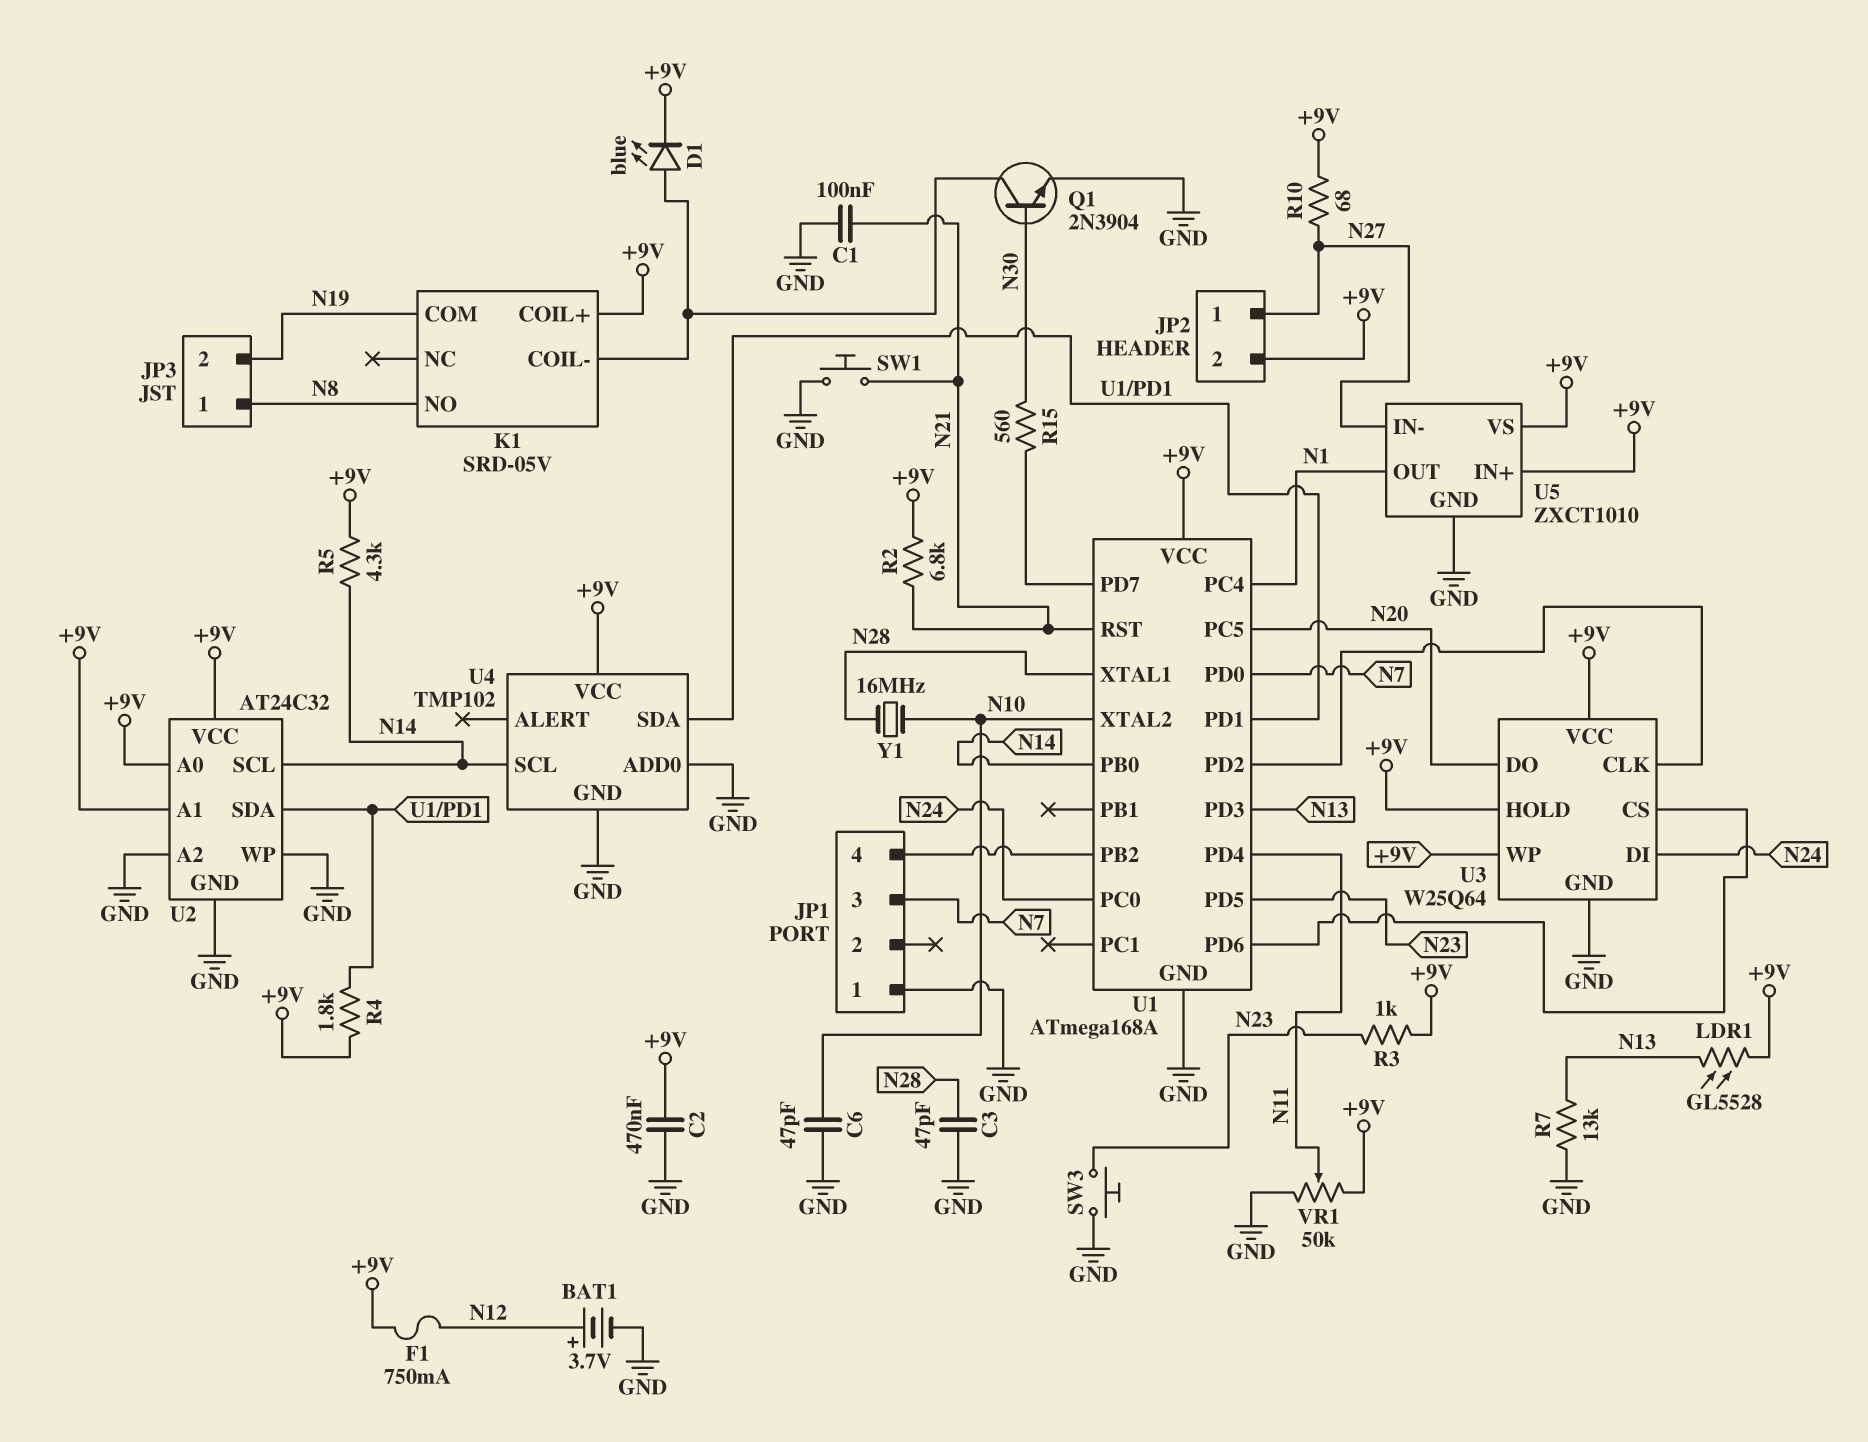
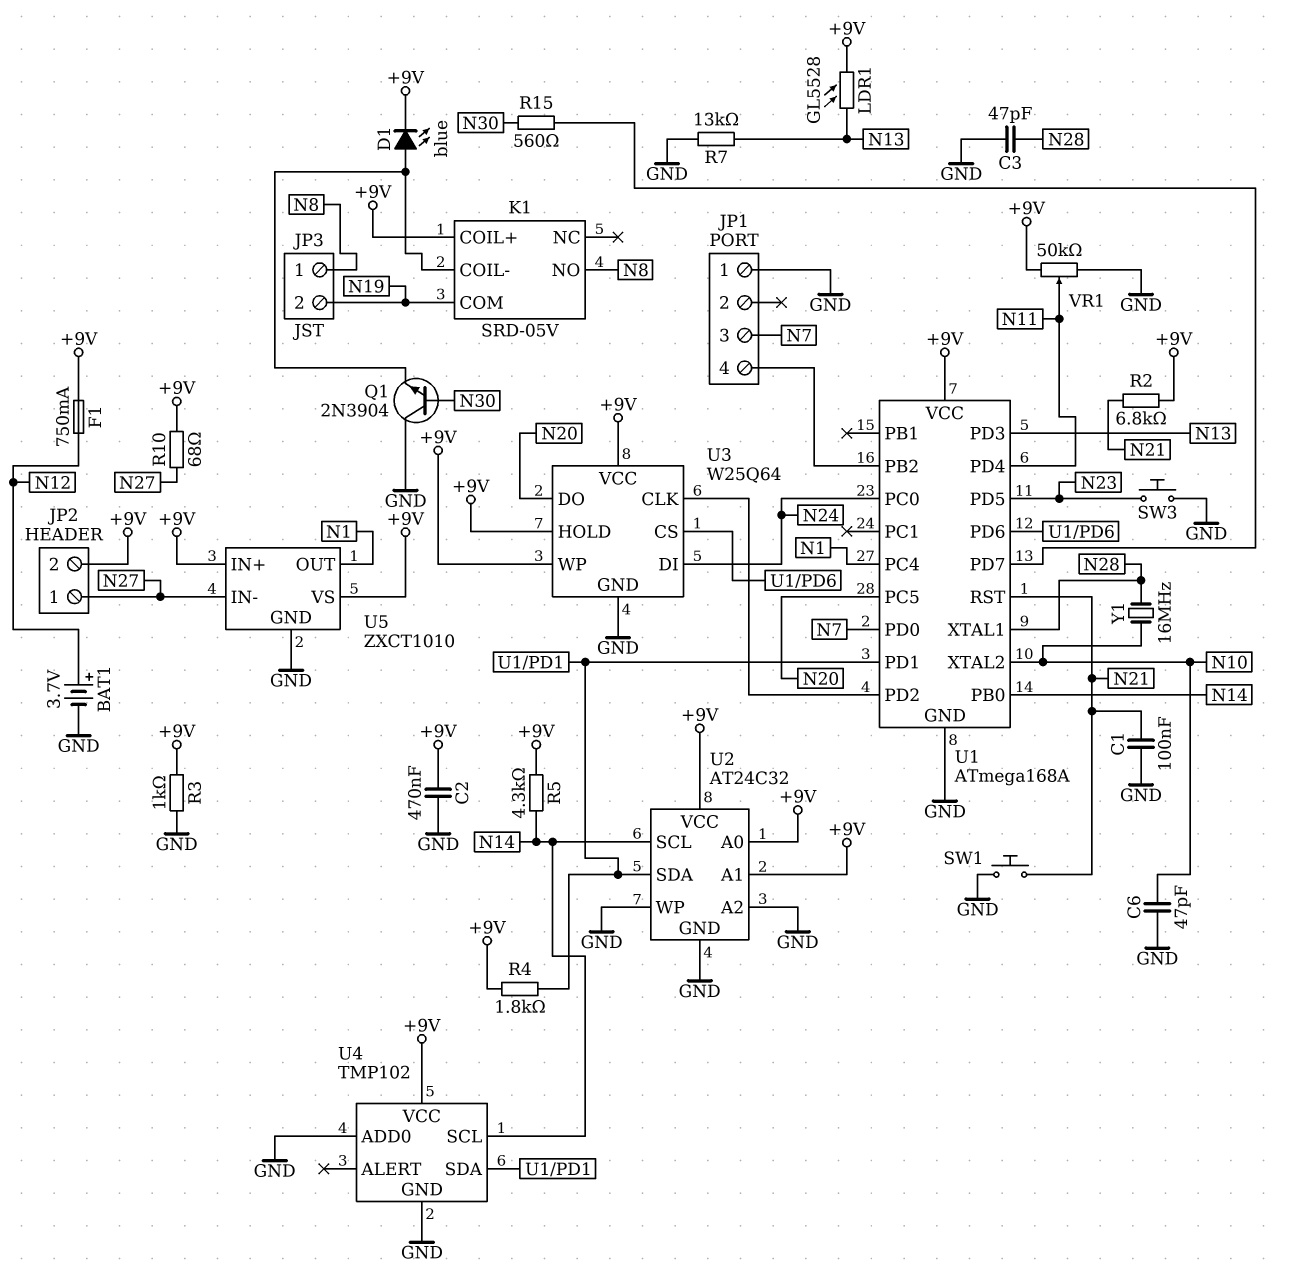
Q1: NPN 2N3904 (B N30, C K1/COIL-, E GND) -> NPN 2N3904 (B N30, C GND, E K1/COIL-)
R3: 1k (+9V, N23) -> 1k (+9V, GND)

